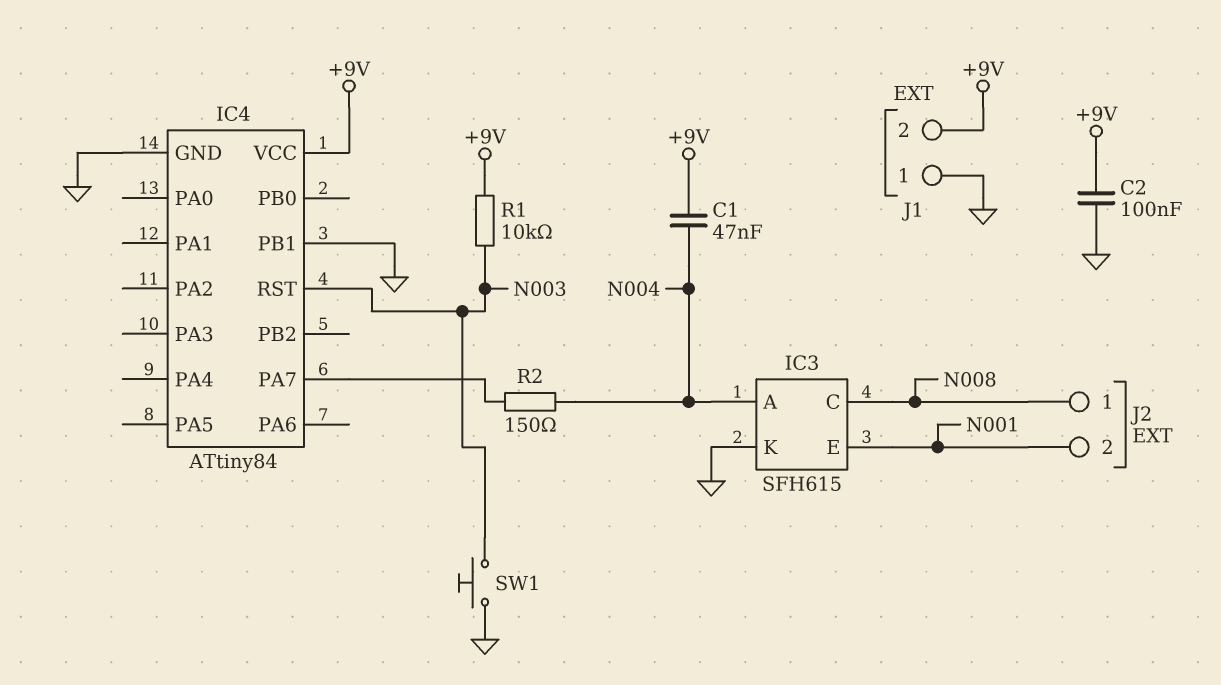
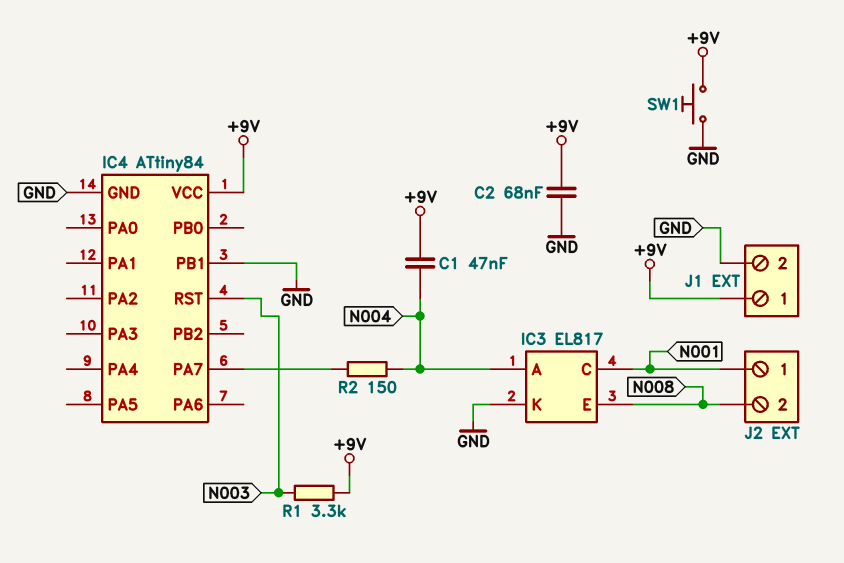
C2: 100nF (+9V, GND) -> 68nF (+9V, GND)
IC3: SFH615 -> EL817
IC3 pin C: N008 -> N001
IC3 pin E: N001 -> N008
J1 pin 1: GND -> +9V
J1 pin 2: +9V -> GND
J2 pin 1: N008 -> N001
J2 pin 2: N001 -> N008
R1: 10k (+9V, N003) -> 3.3k (+9V, N003)
SW1: button (GND, N003) -> button (+9V, GND)

